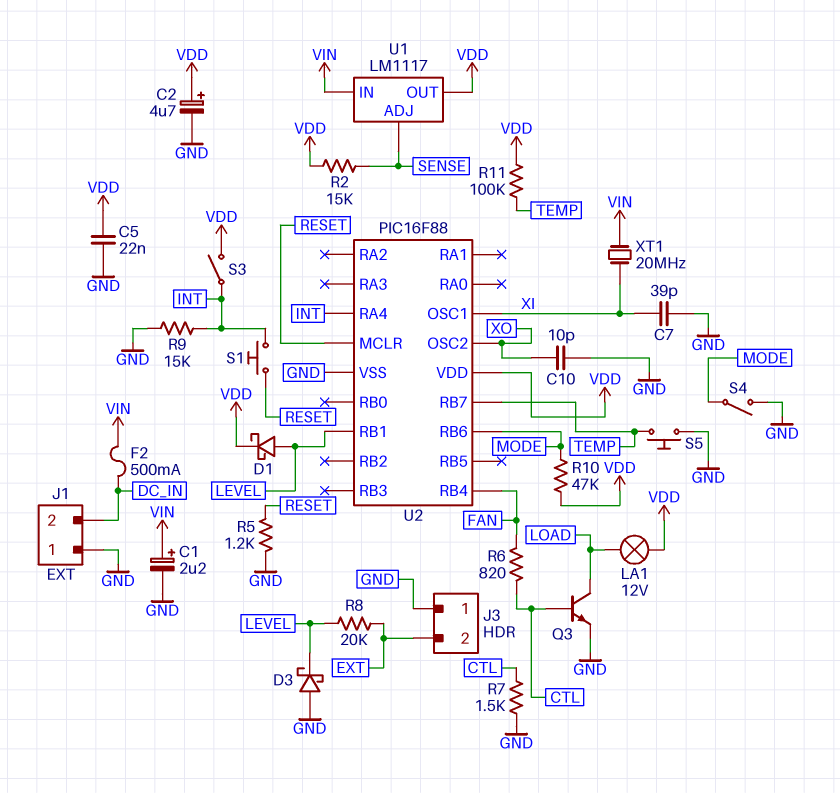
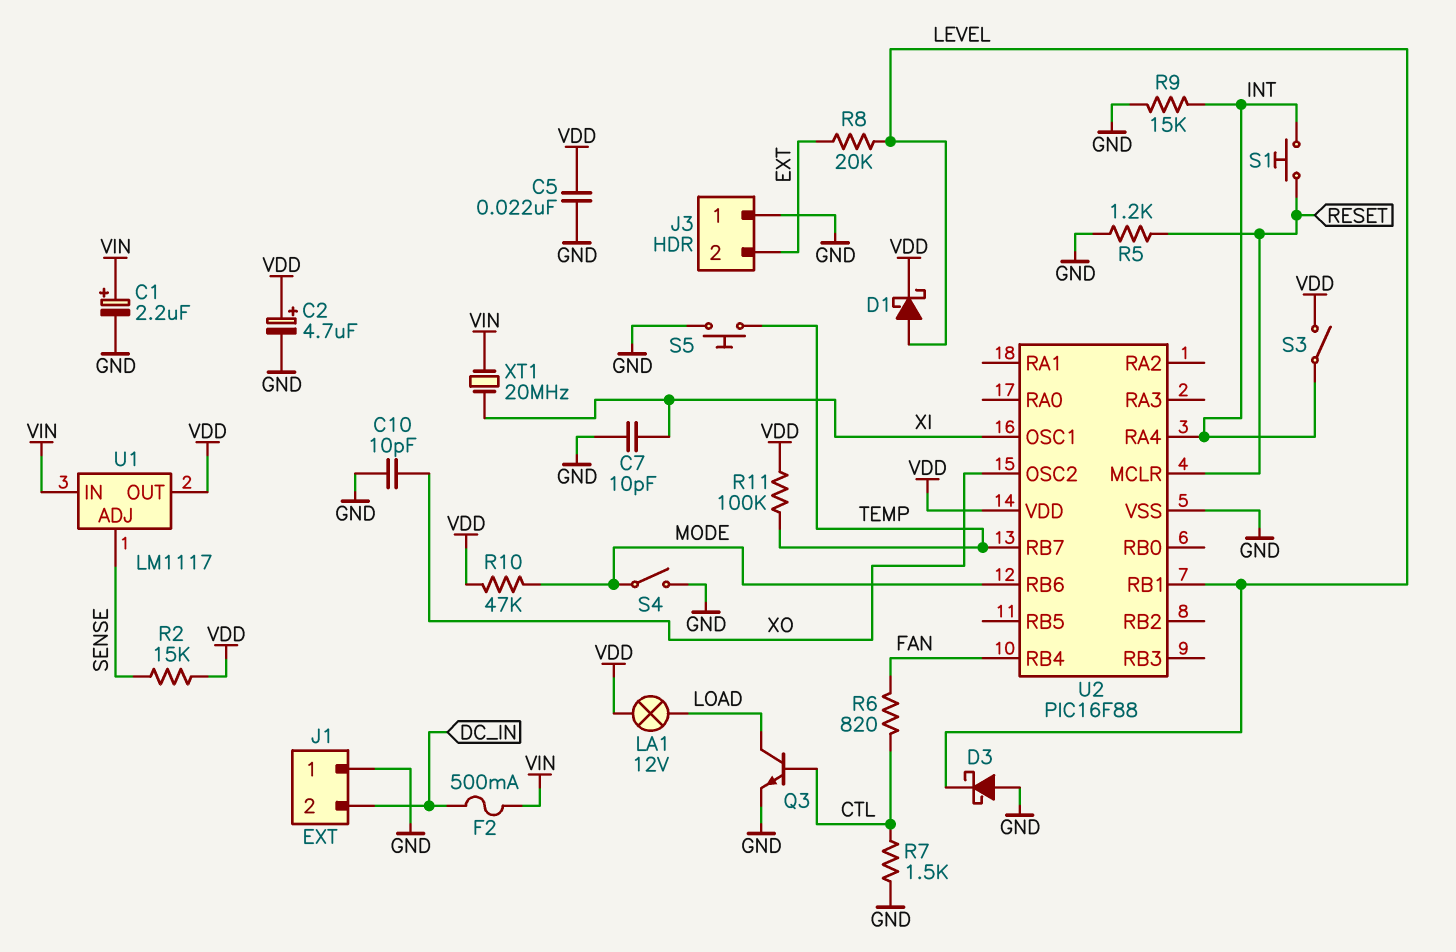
C7: 39pF (GND, XI) -> 10pF (GND, XI)

